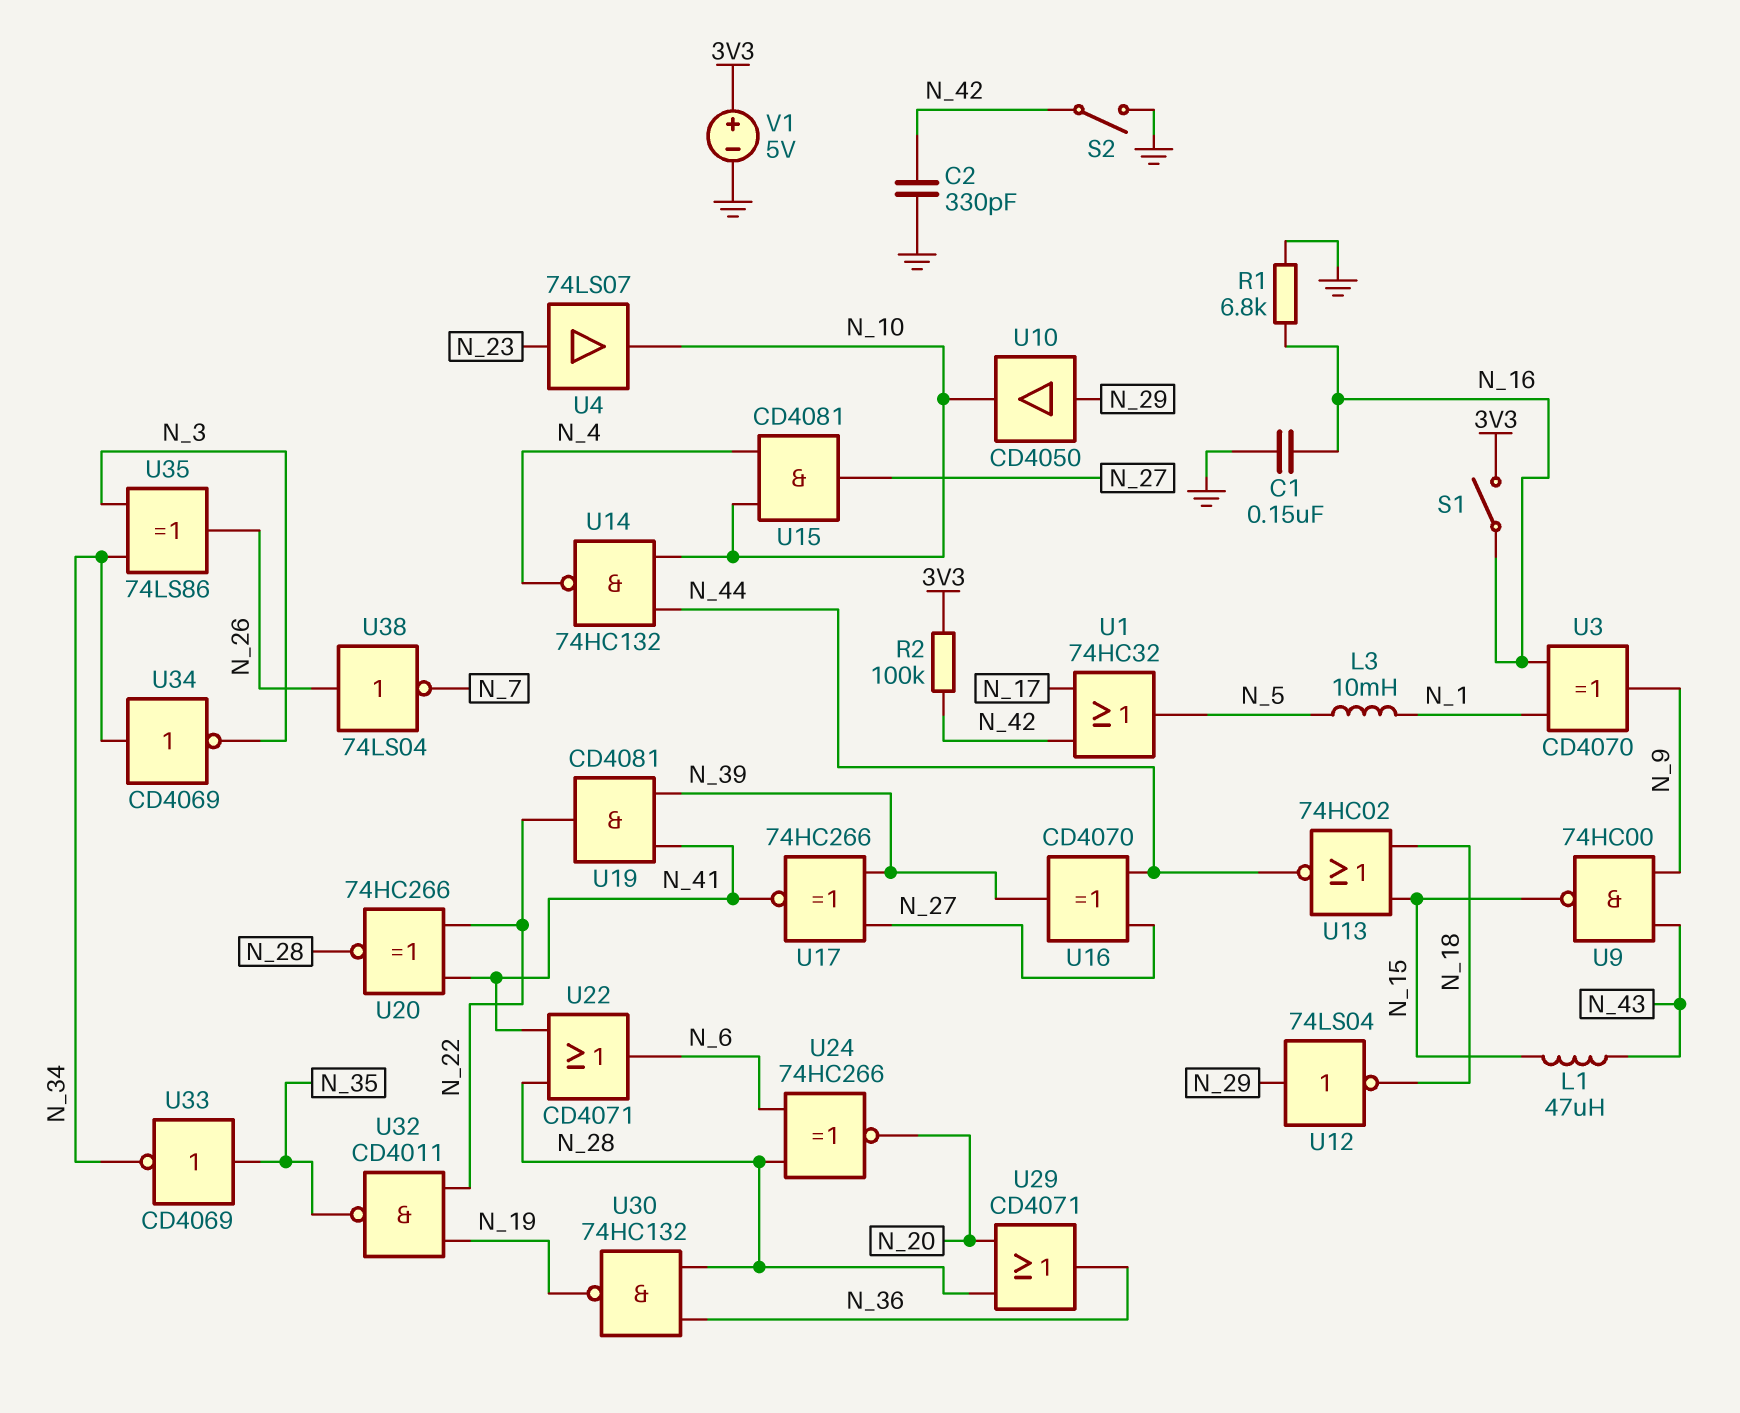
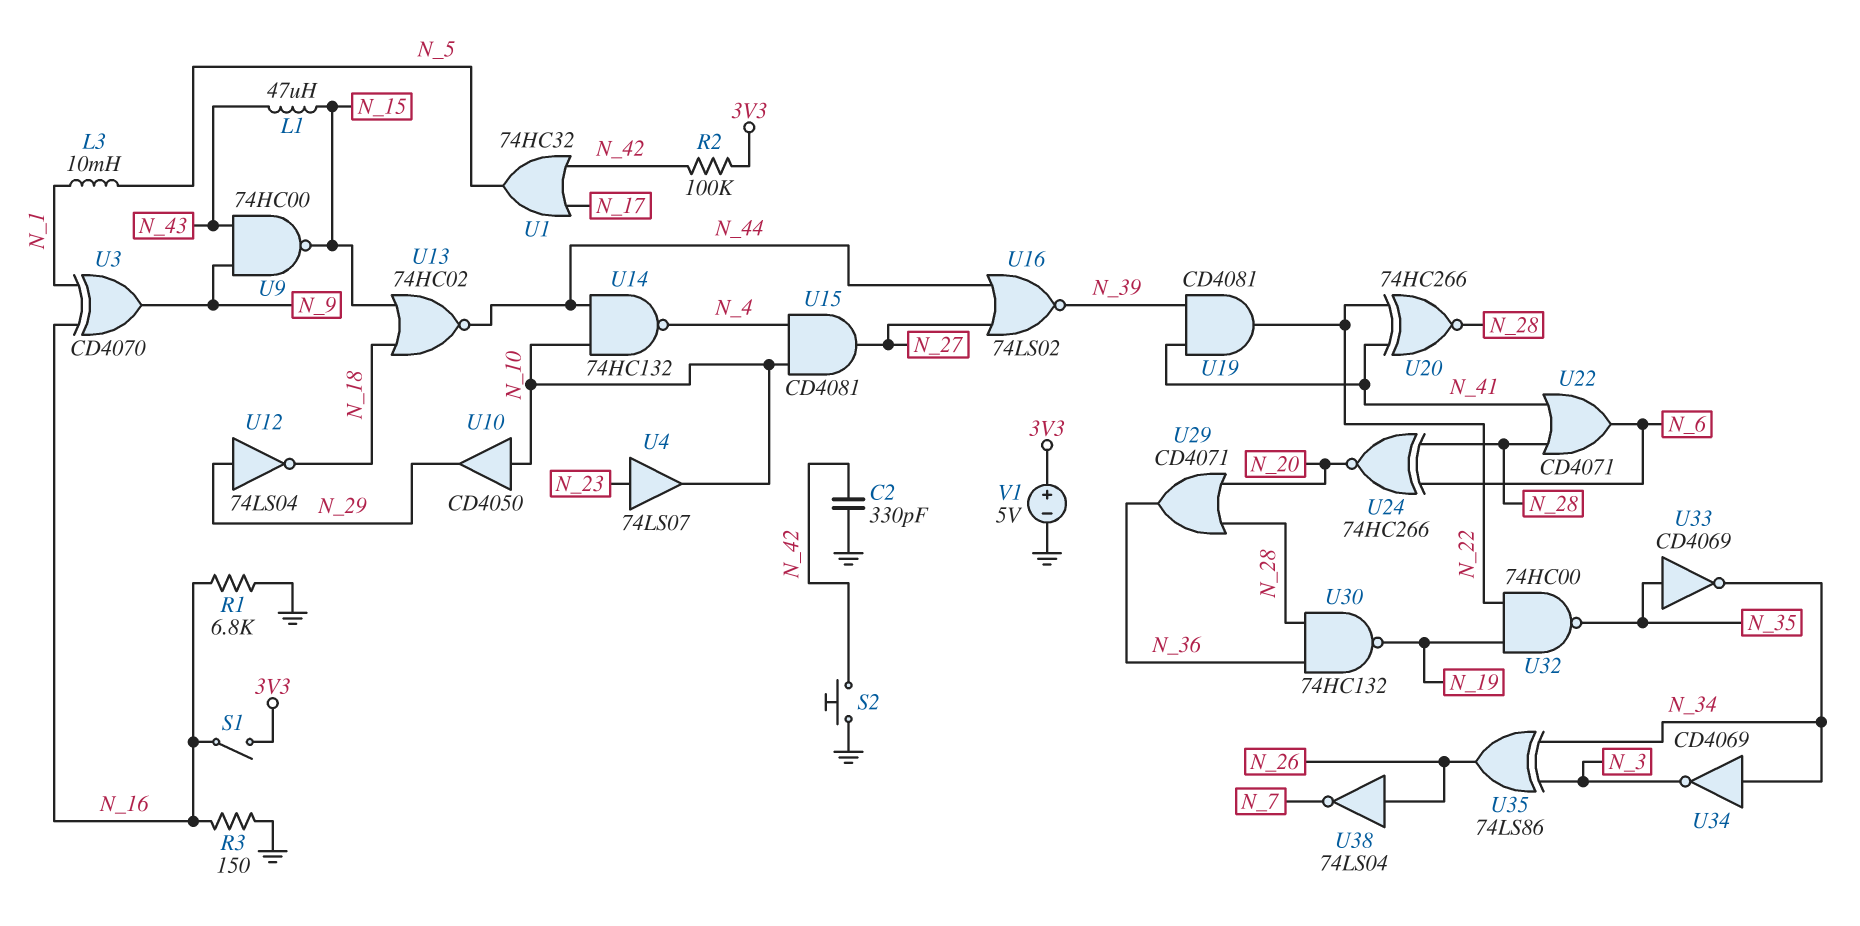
C1: 150nF (GND, N_16) -> none
R3: none -> 150 (GND, N_16)
S2: switch (GND, N_42) -> button (GND, N_42)
U10: buffer CD4050 (in N_29, out N_10) -> buffer CD4050 (in N_10, out N_29)
U16: XOR CD4070 (in N_27, in N_44, out N_39) -> NOR 74LS02 (in N_27, in N_44, out N_39)
U17: XNOR 74HC266 (in N_27, in N_39, out N_41) -> none
U32: NAND CD4011 (in N_19, in N_22, out N_35) -> NAND 74HC00 (in N_19, in N_22, out N_35)

